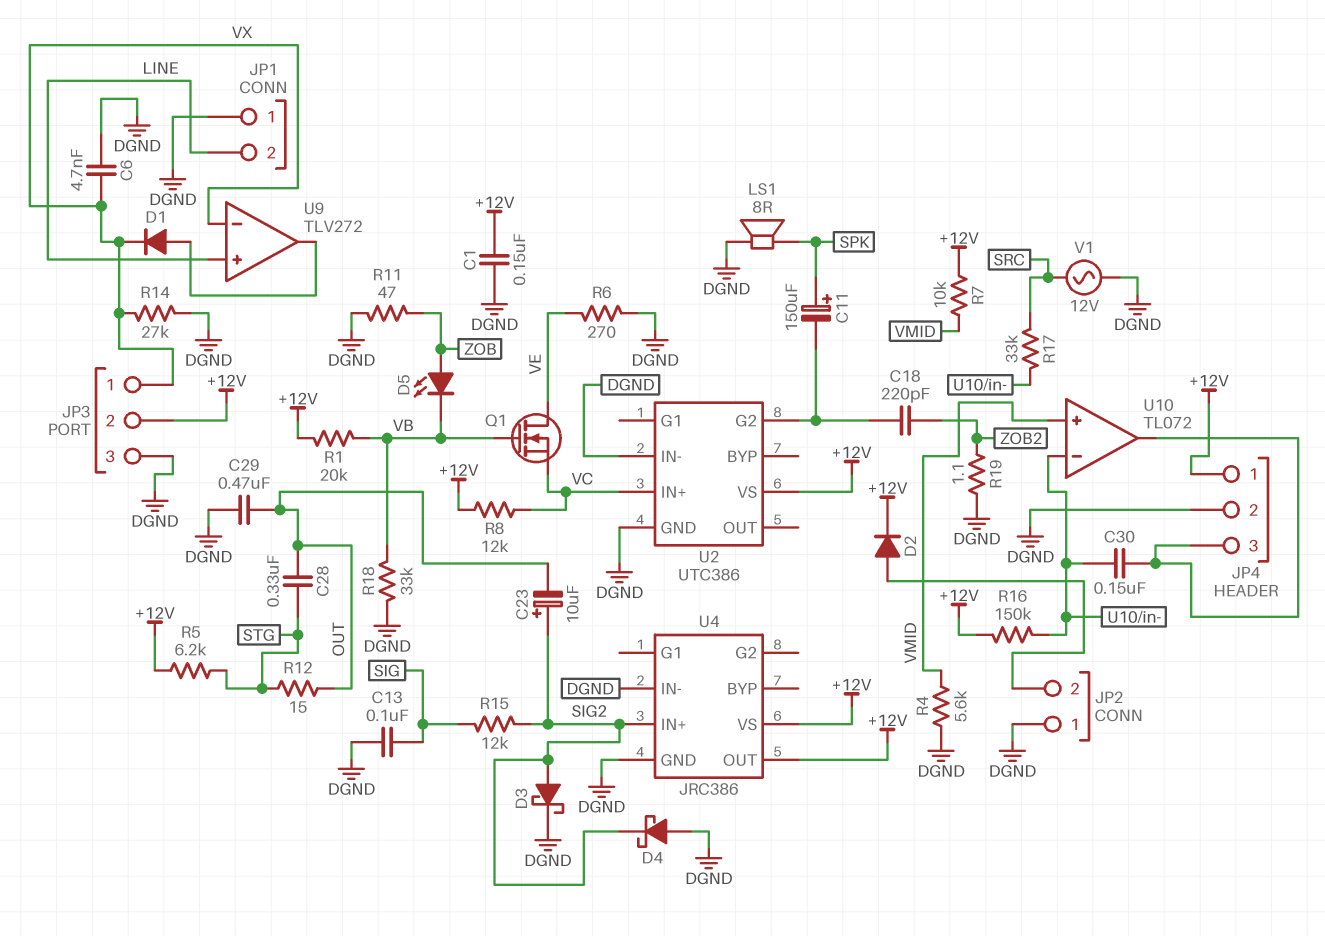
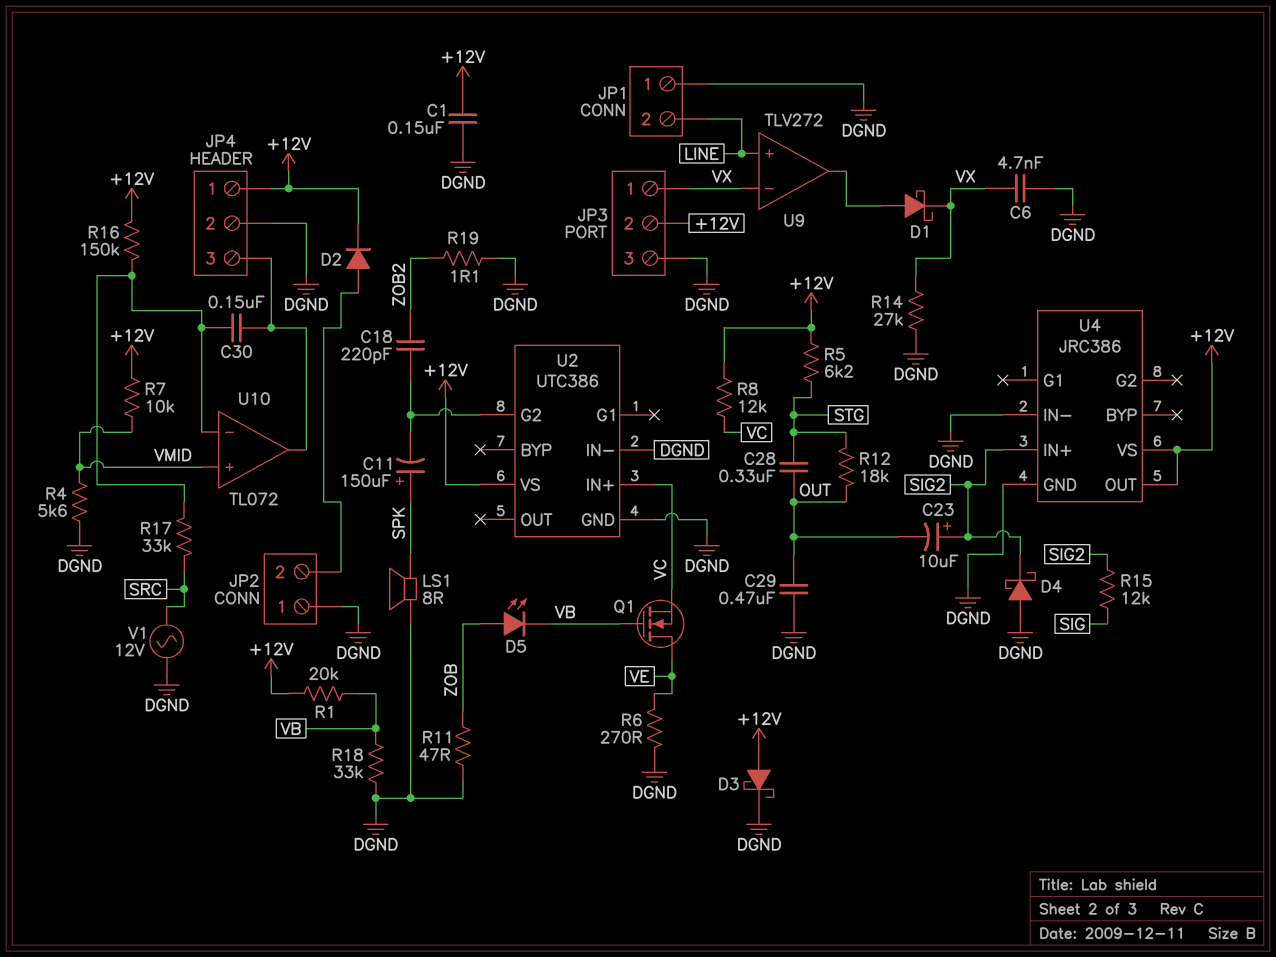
C13: 100nF (DGND, SIG) -> none
D1: diode (A U9/out, K VX) -> schottky (A U9/out, K VX)
D3: schottky (A SIG2, K DGND) -> schottky (A +12V, K DGND)
R12: 15 (OUT, STG) -> 18k (OUT, STG)

